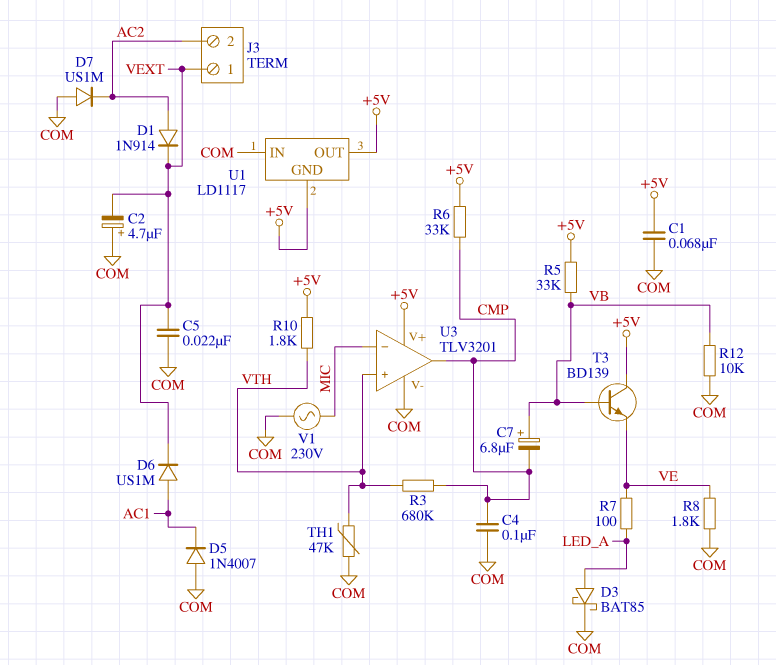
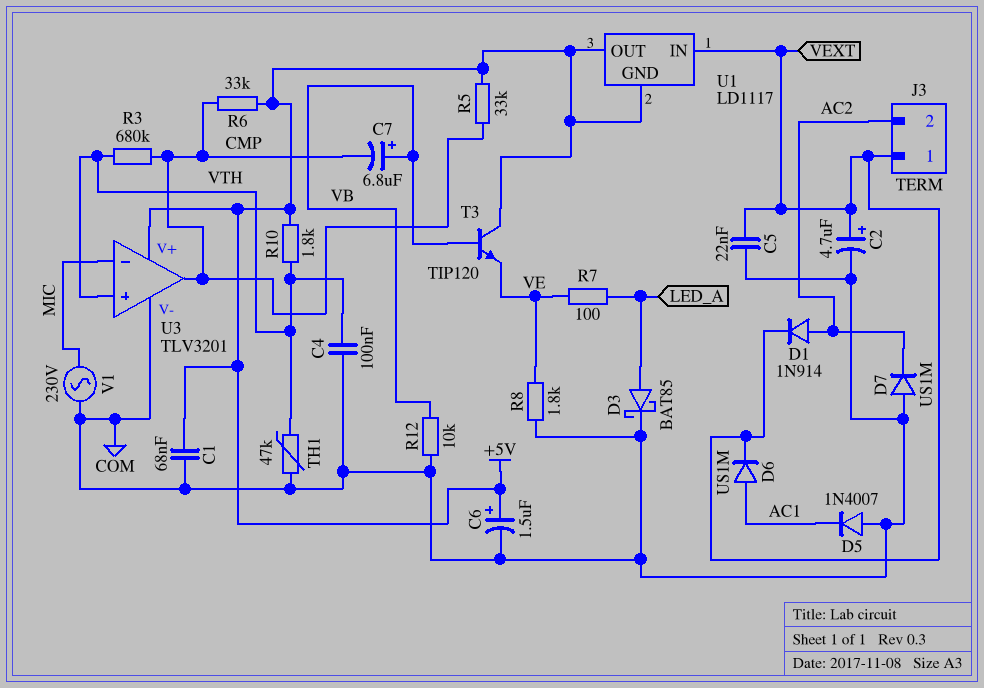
C2: 4.7uF (plus COM, minus VEXT) -> 4.7uF (plus VEXT, minus COM)
C4: 100nF (CMP, COM) -> 100nF (COM, VTH)
C6: none -> 1.5uF (plus +5V, minus COM)
R5: 33k (+5V, VB) -> 33k (+5V, CMP)
T3: NPN BD139 (B VB, C +5V, E VE) -> NPN TIP120 (B VB, C +5V, E VE)
U1 pin IN: COM -> VEXT

